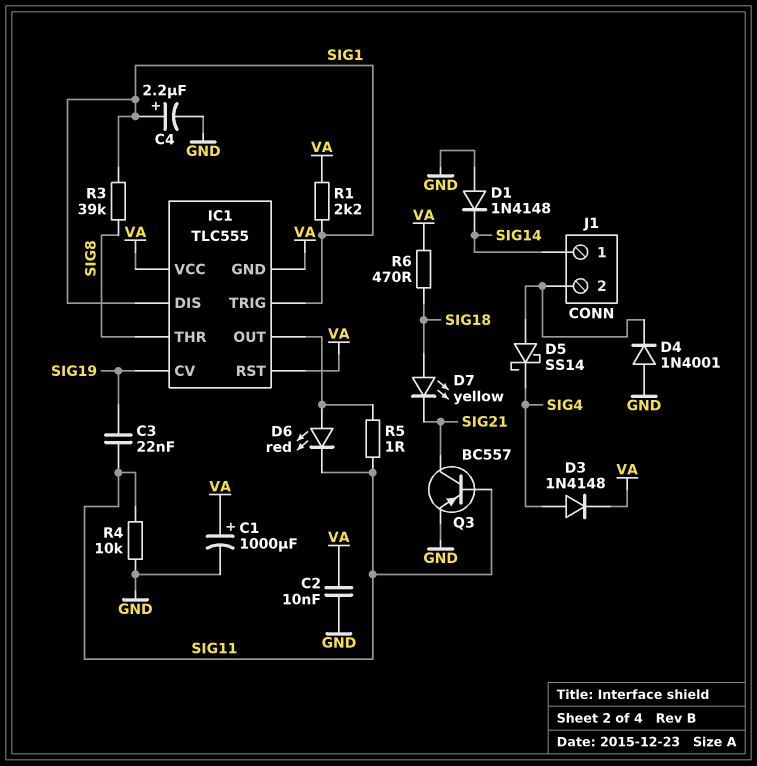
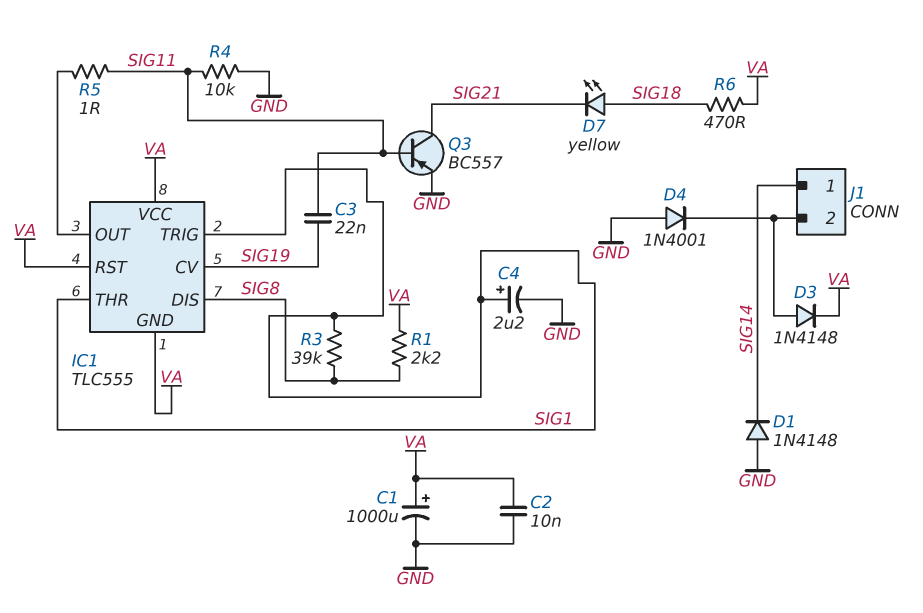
D3: diode 1N4148 (A SIG4, K VA) -> diode 1N4148 (A J1/2, K VA)
D5: schottky SS14 (A J1/2, K SIG4) -> none
D6: LED red (A IC1/OUT, K SIG11) -> none
IC1 pin DIS: SIG1 -> SIG8
IC1 pin THR: SIG8 -> SIG1
R1: 2.2k (SIG1, VA) -> 2.2k (SIG8, VA)

